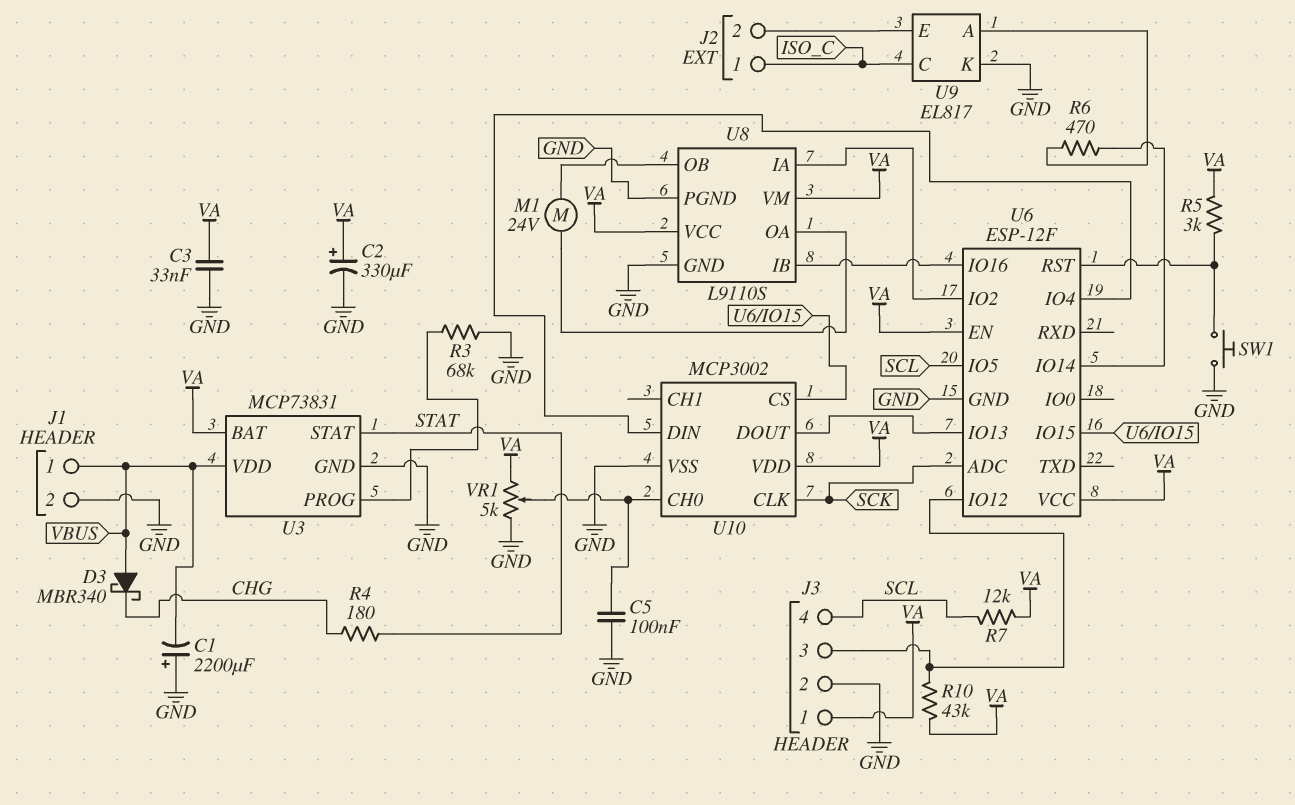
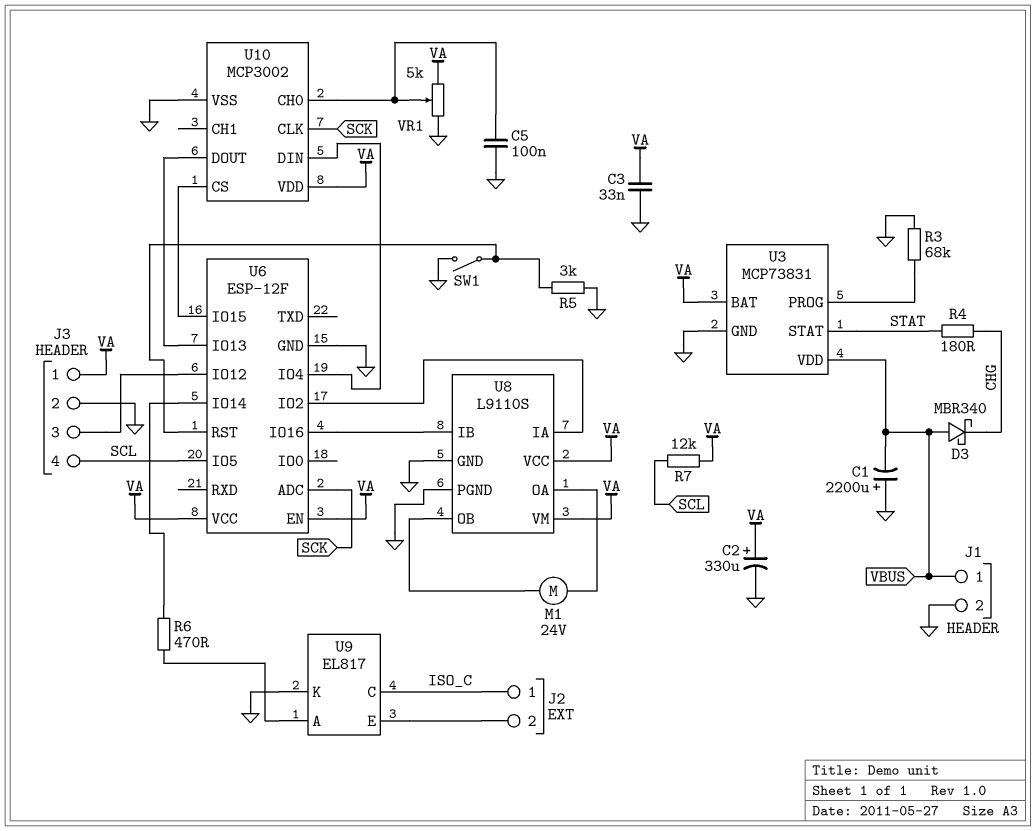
R5: 3k (U6/RST, VA) -> 3k (GND, U6/RST)
R10: 43k (J3/3, VA) -> none
SW1: button (GND, U6/RST) -> switch (GND, U6/RST)

